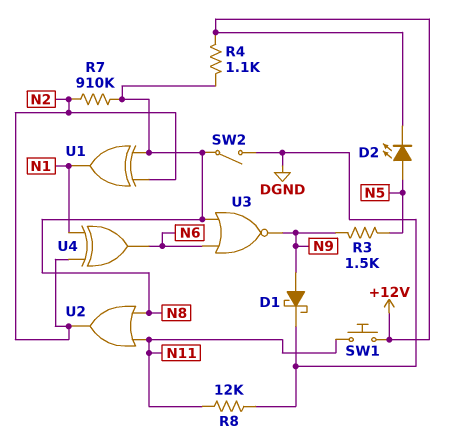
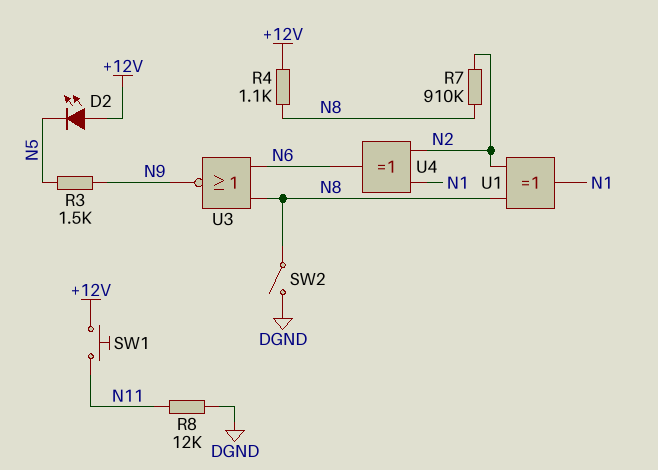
D1: schottky (A N9, K DGND) -> none
D2: LED (A N5, K +12V) -> LED (A +12V, K N5)
U2: OR (in N8, in N11, out N2) -> none

